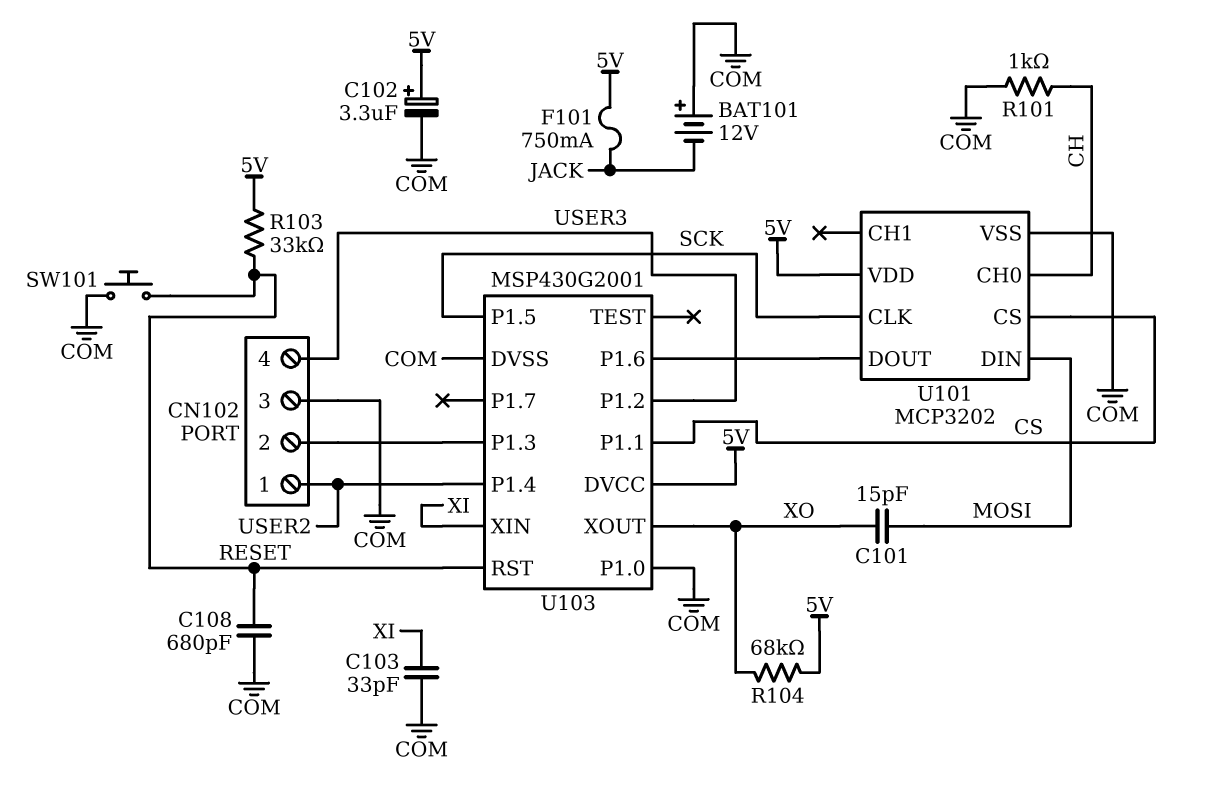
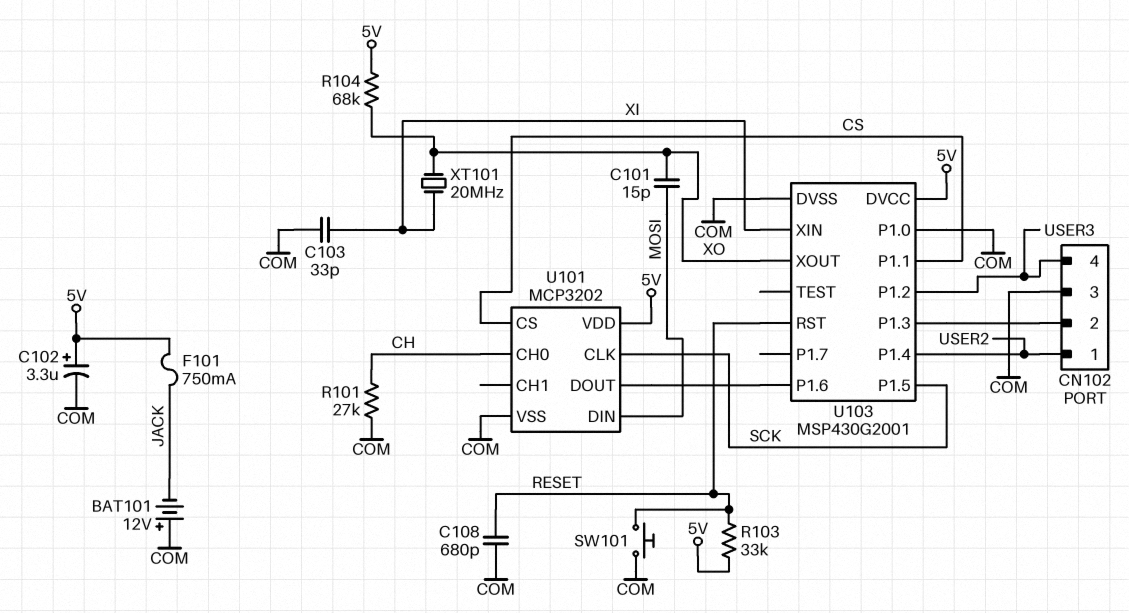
R101: 1k (CH, COM) -> 27k (CH, COM)
XT101: none -> 20MHz (XI, XO)

